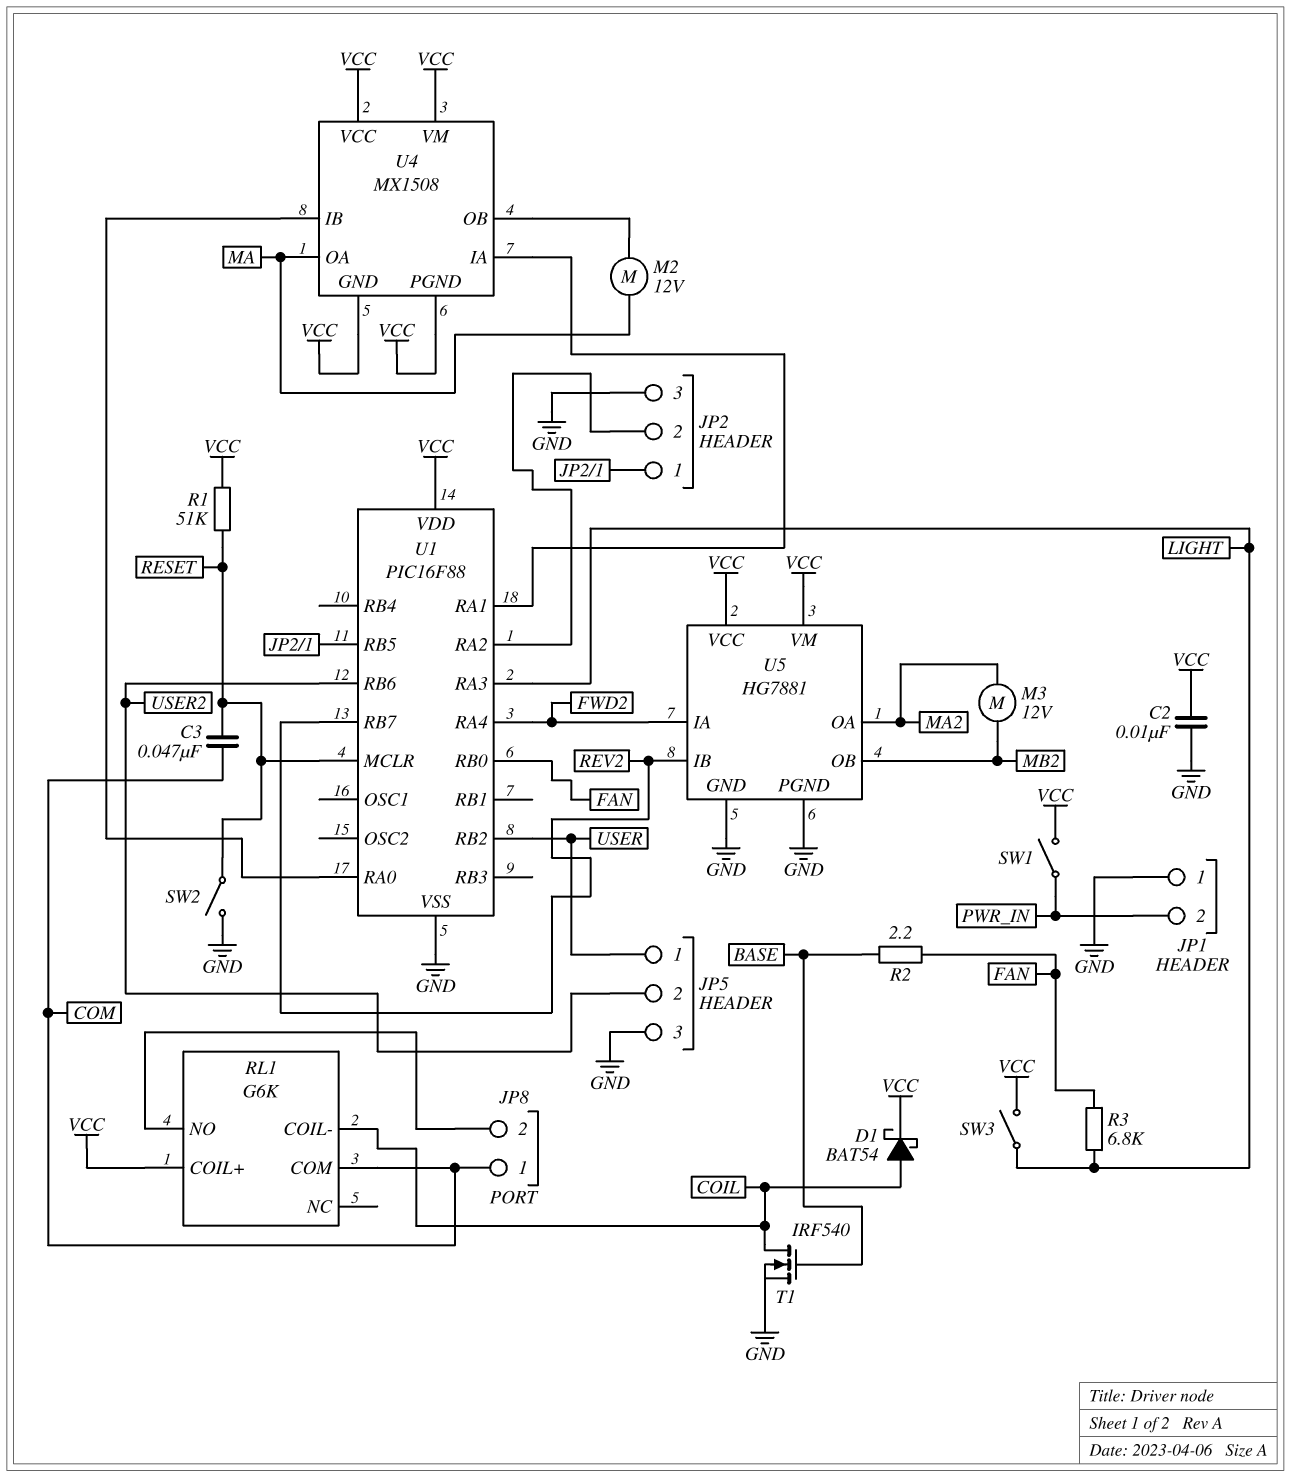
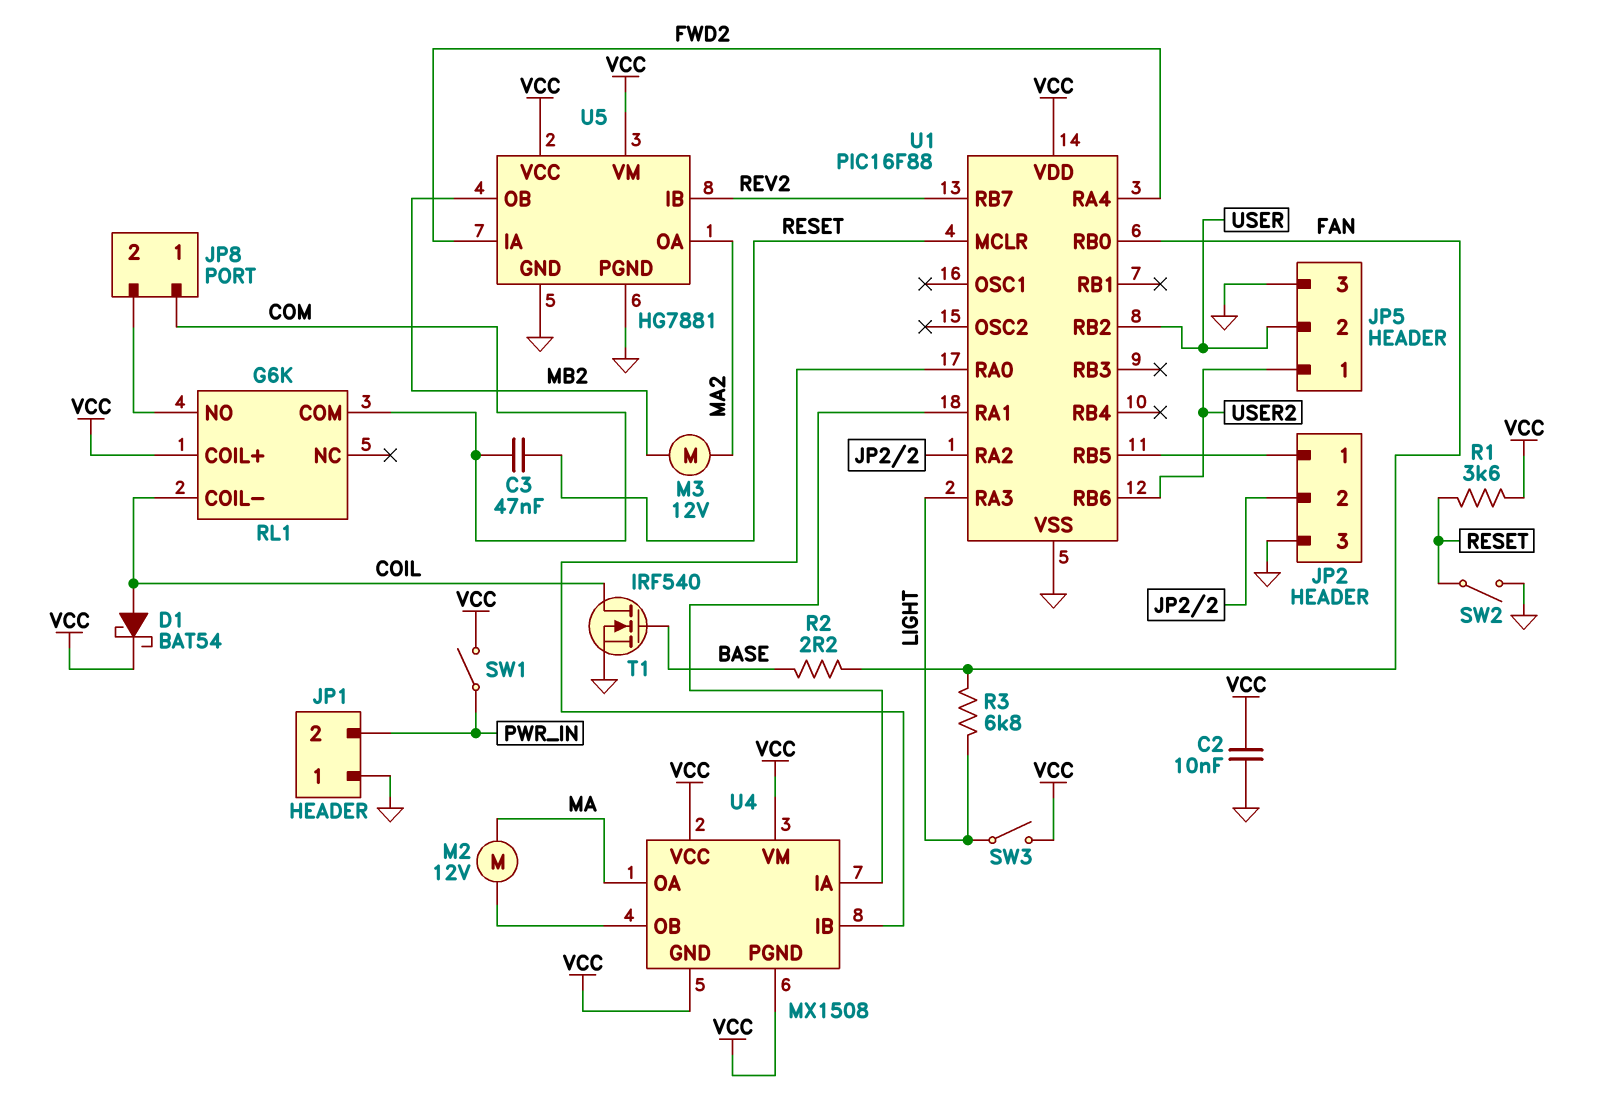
JP5 pin 1: USER -> USER2
JP5 pin 2: USER2 -> USER
R1: 51k (RESET, VCC) -> 3.6k (RESET, VCC)

